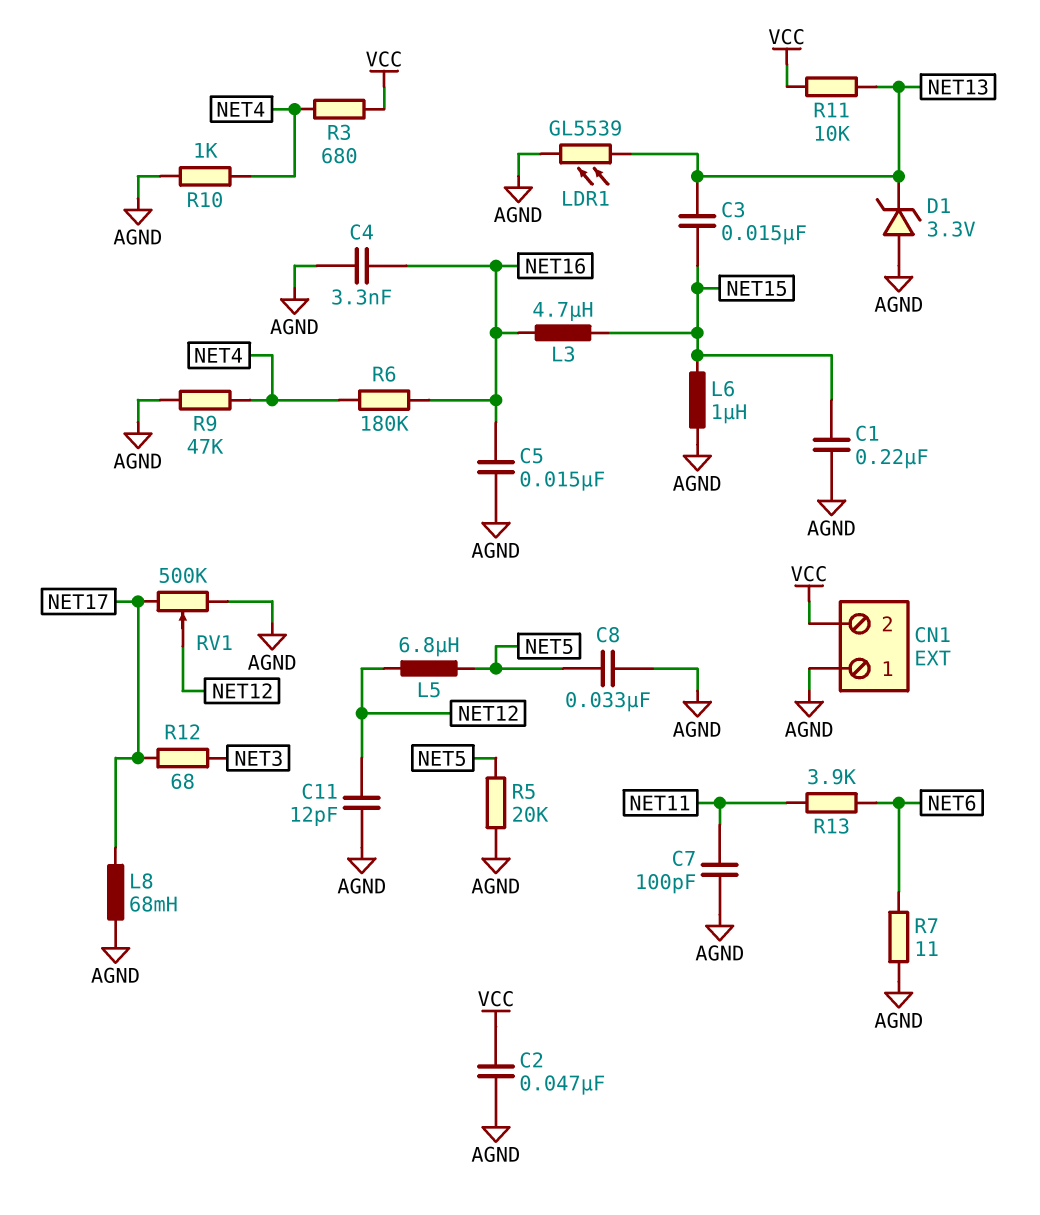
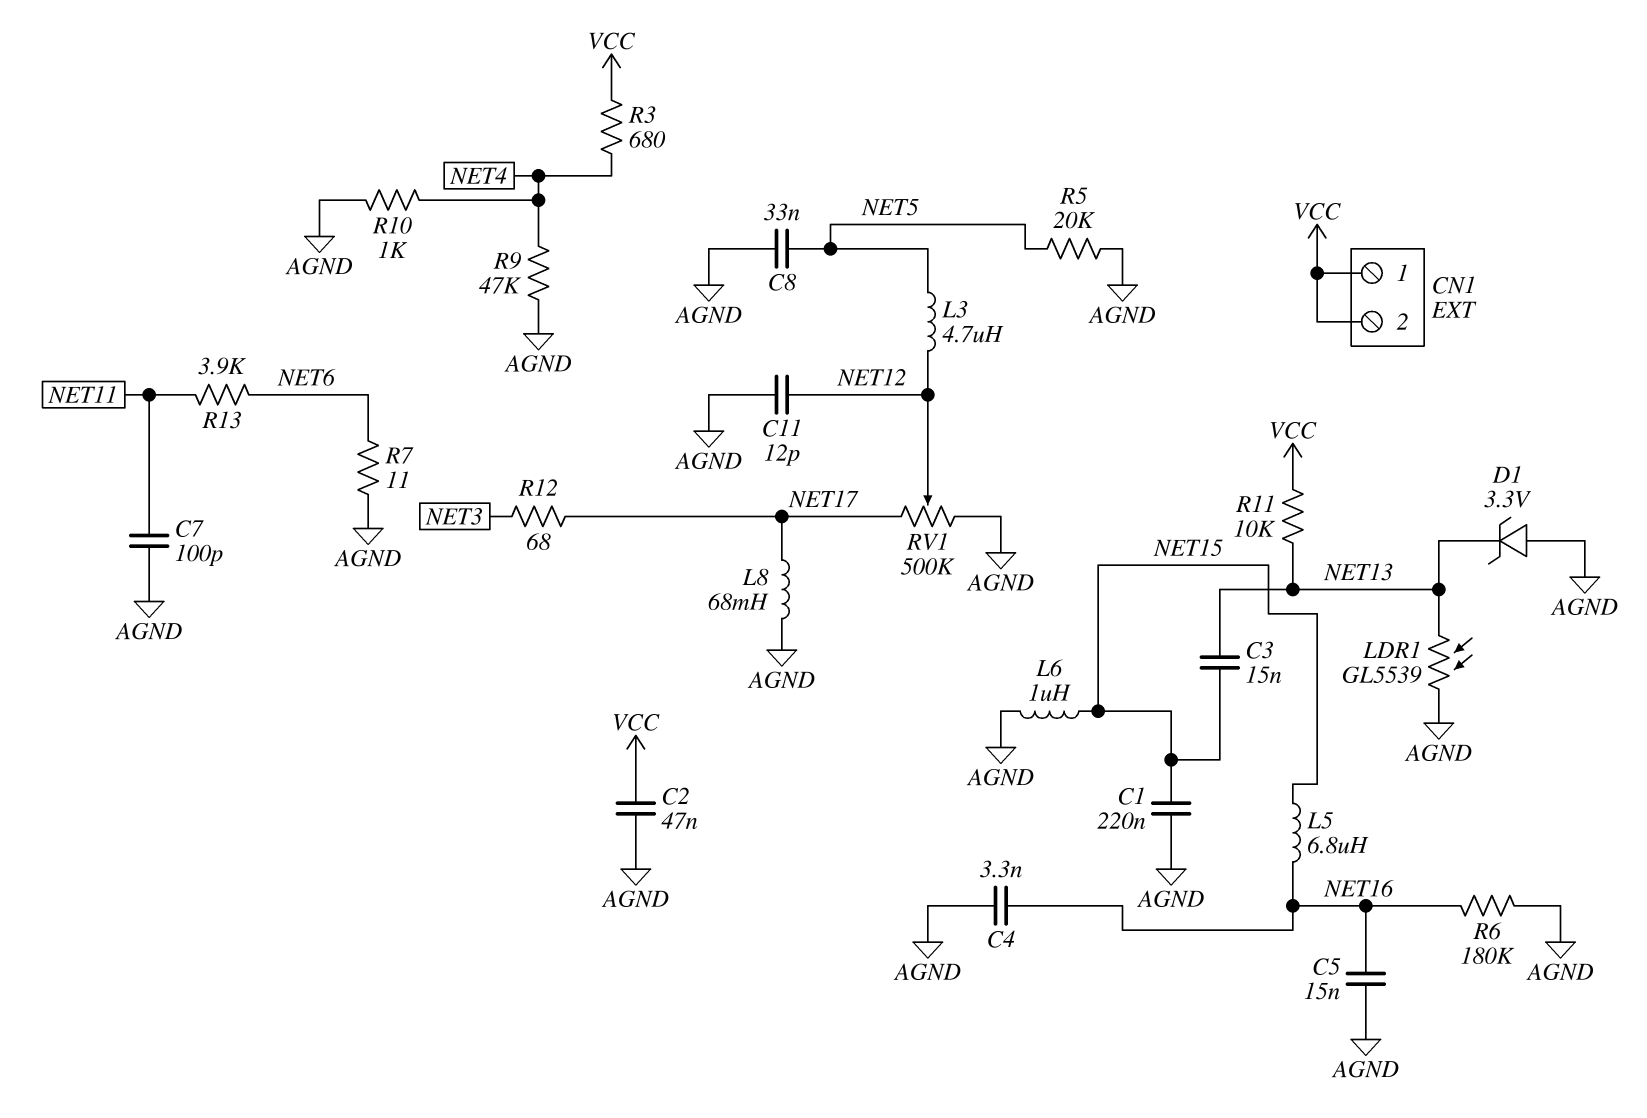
CN1 pin 1: AGND -> VCC
L3: 4.7uH (NET15, NET16) -> 4.7uH (NET5, NET12)
L5: 6.8uH (NET5, NET12) -> 6.8uH (NET15, NET16)
R6: 180k (NET4, NET16) -> 180k (AGND, NET16)

